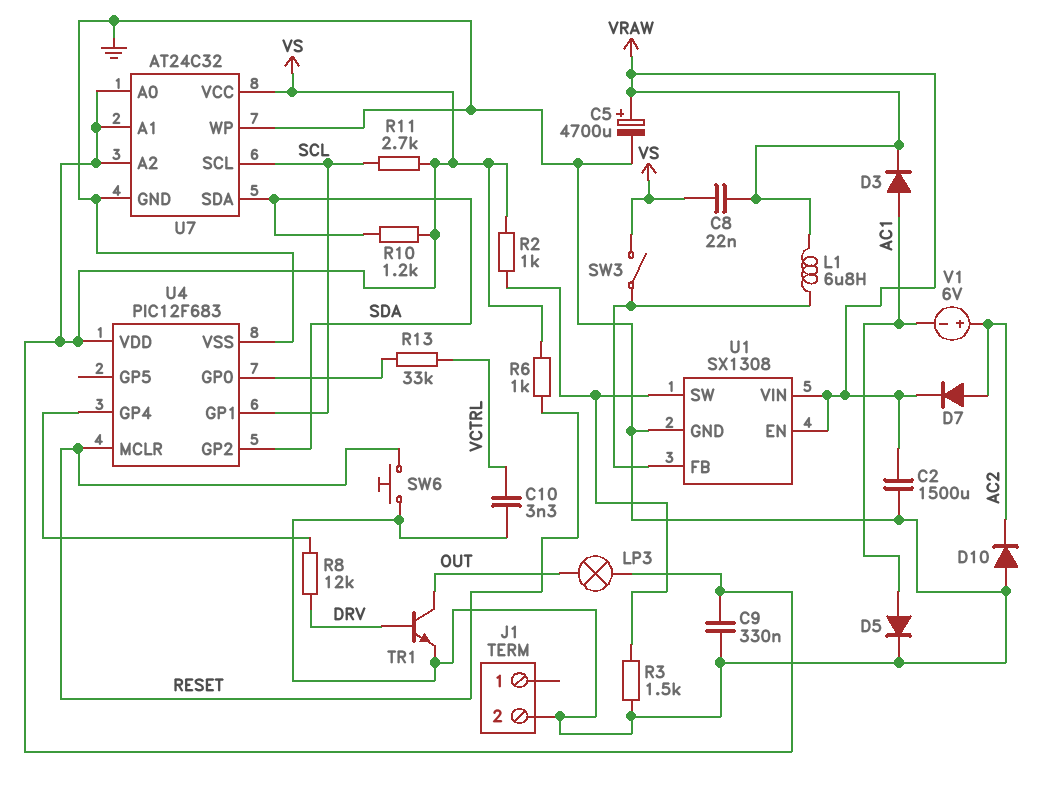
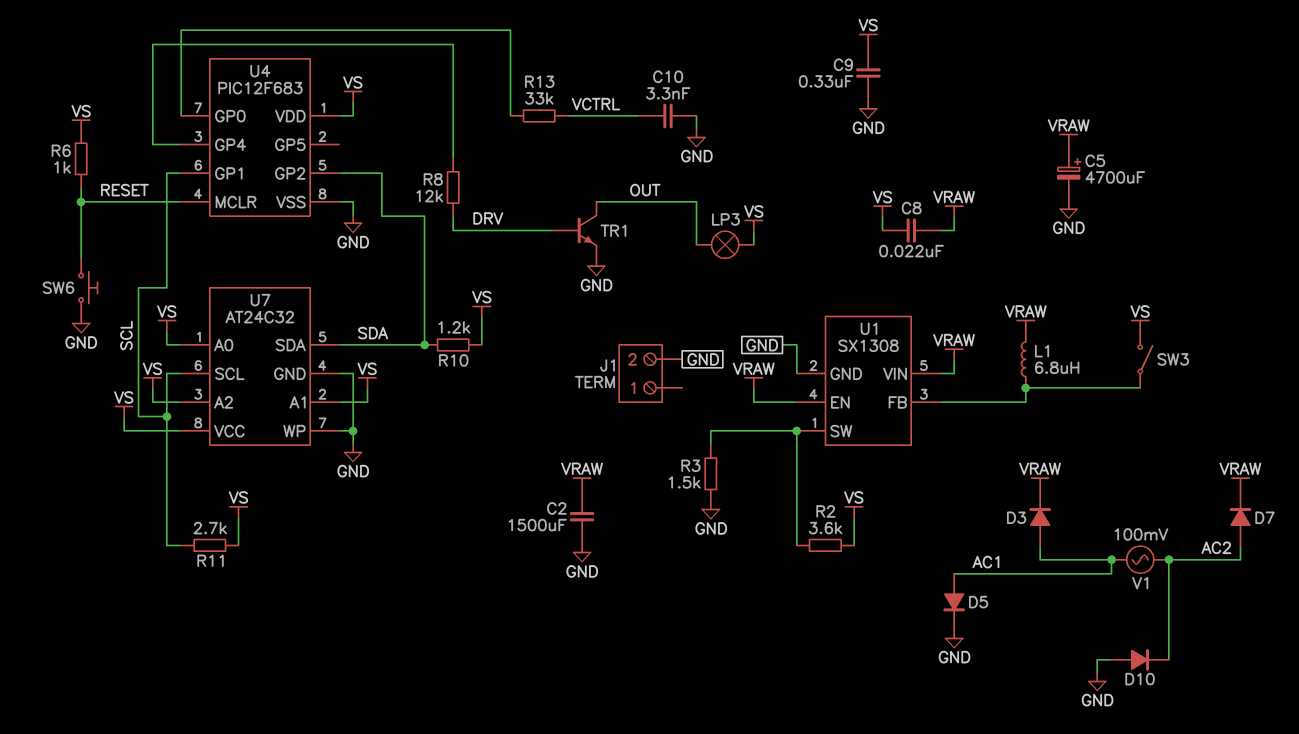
R2: 1k (U1/SW, VS) -> 3.6k (U1/SW, VS)
V1: 6V (plus AC2, minus AC1) -> AC 100mV (AC1, AC2)

